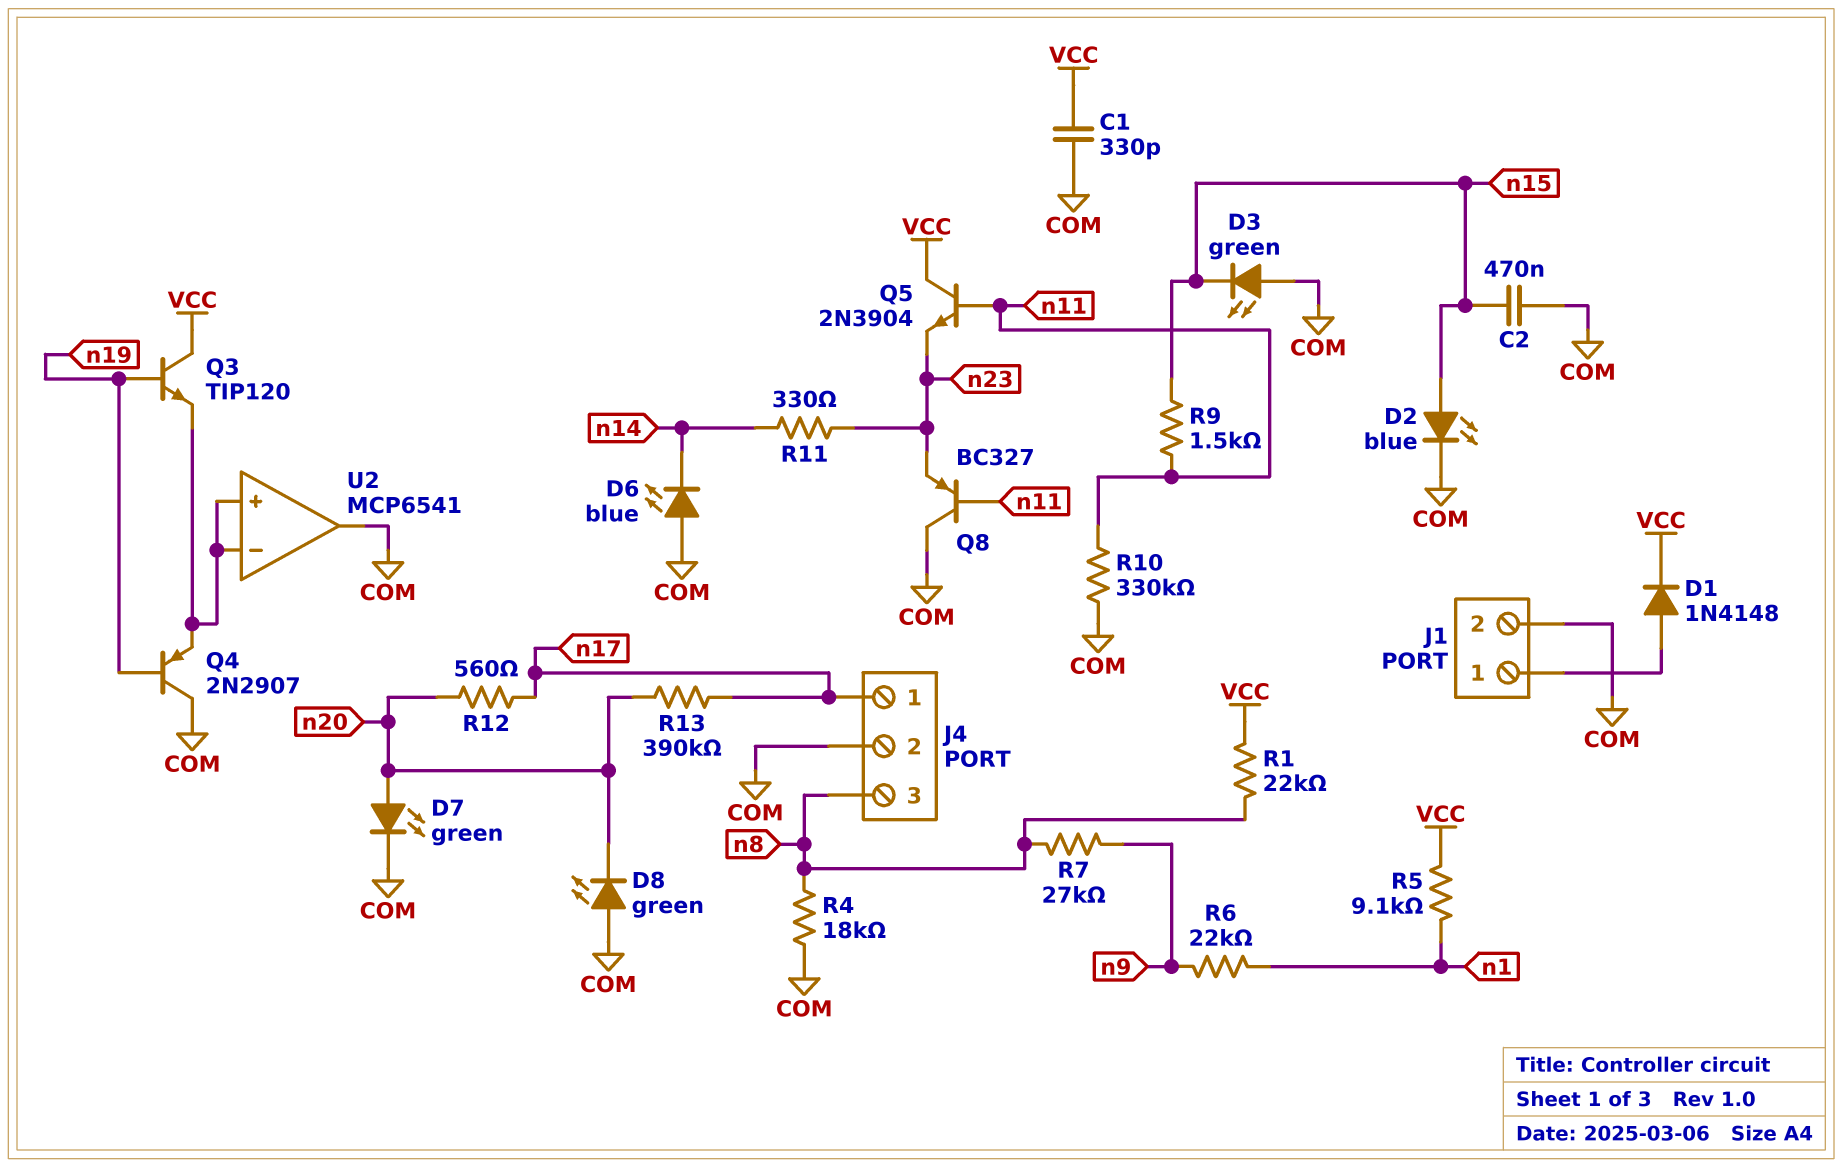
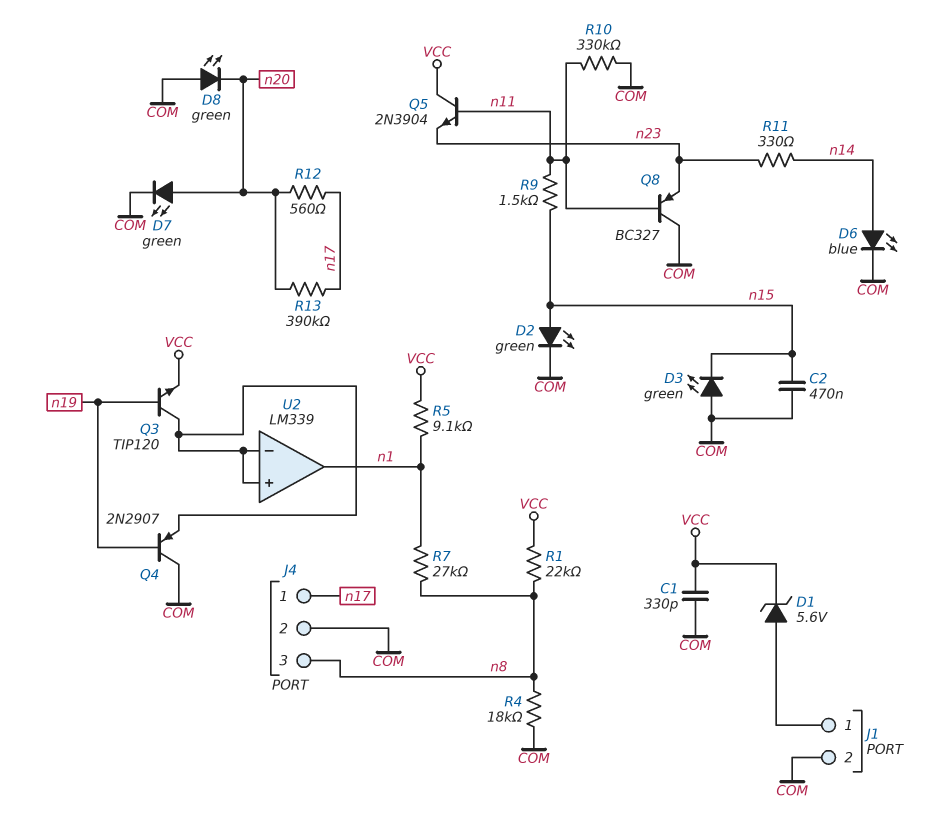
D1: diode 1N4148 (A J1/1, K VCC) -> zener 5.6V (A J1/1, K VCC)
D2: LED blue (A n15, K COM) -> LED green (A n15, K COM)
D6: LED blue (A COM, K n14) -> LED blue (A n14, K COM)
Q3: NPN TIP120 (B n19, C VCC, E U2/in+) -> NPN TIP120 (B n19, C U2/in+, E VCC)
R6: 22k (n1, n9) -> none
R7: 27k (n8, n9) -> 27k (n1, n8)
U2: MCP6541 -> LM339
U2 pin out: COM -> n1

